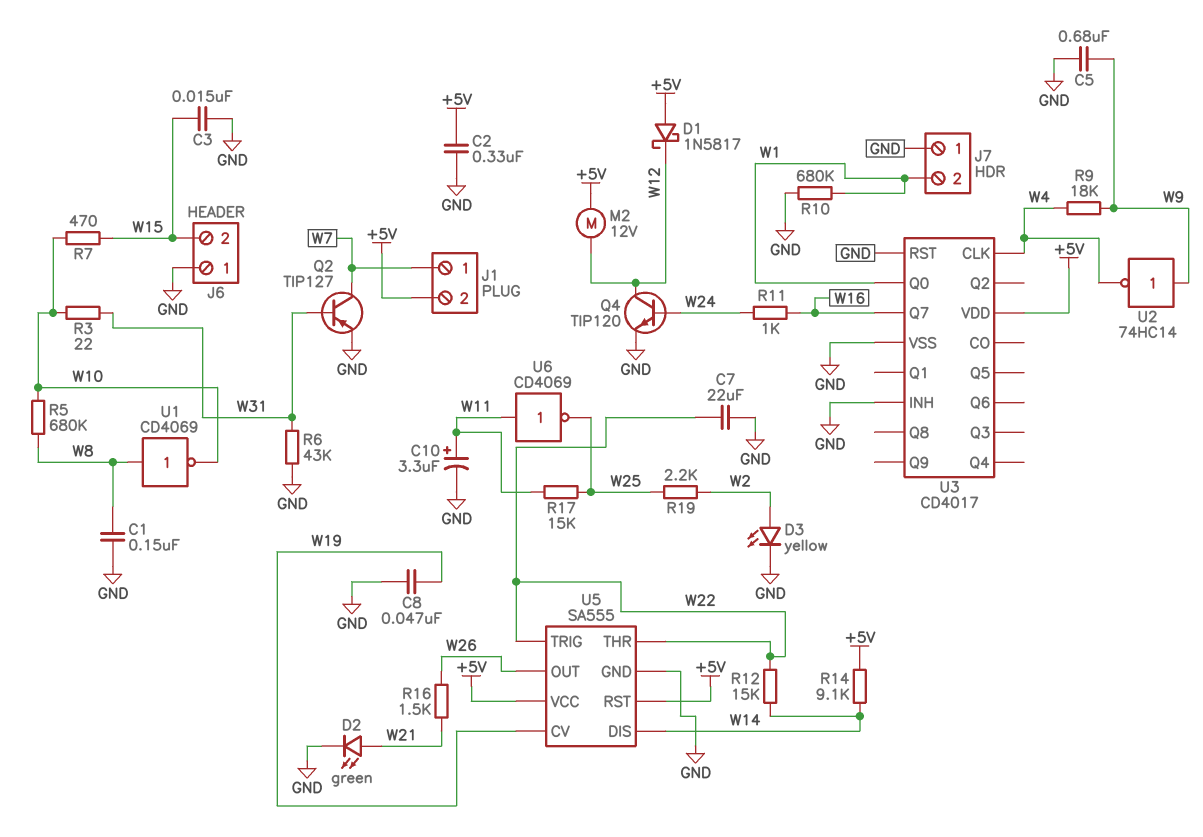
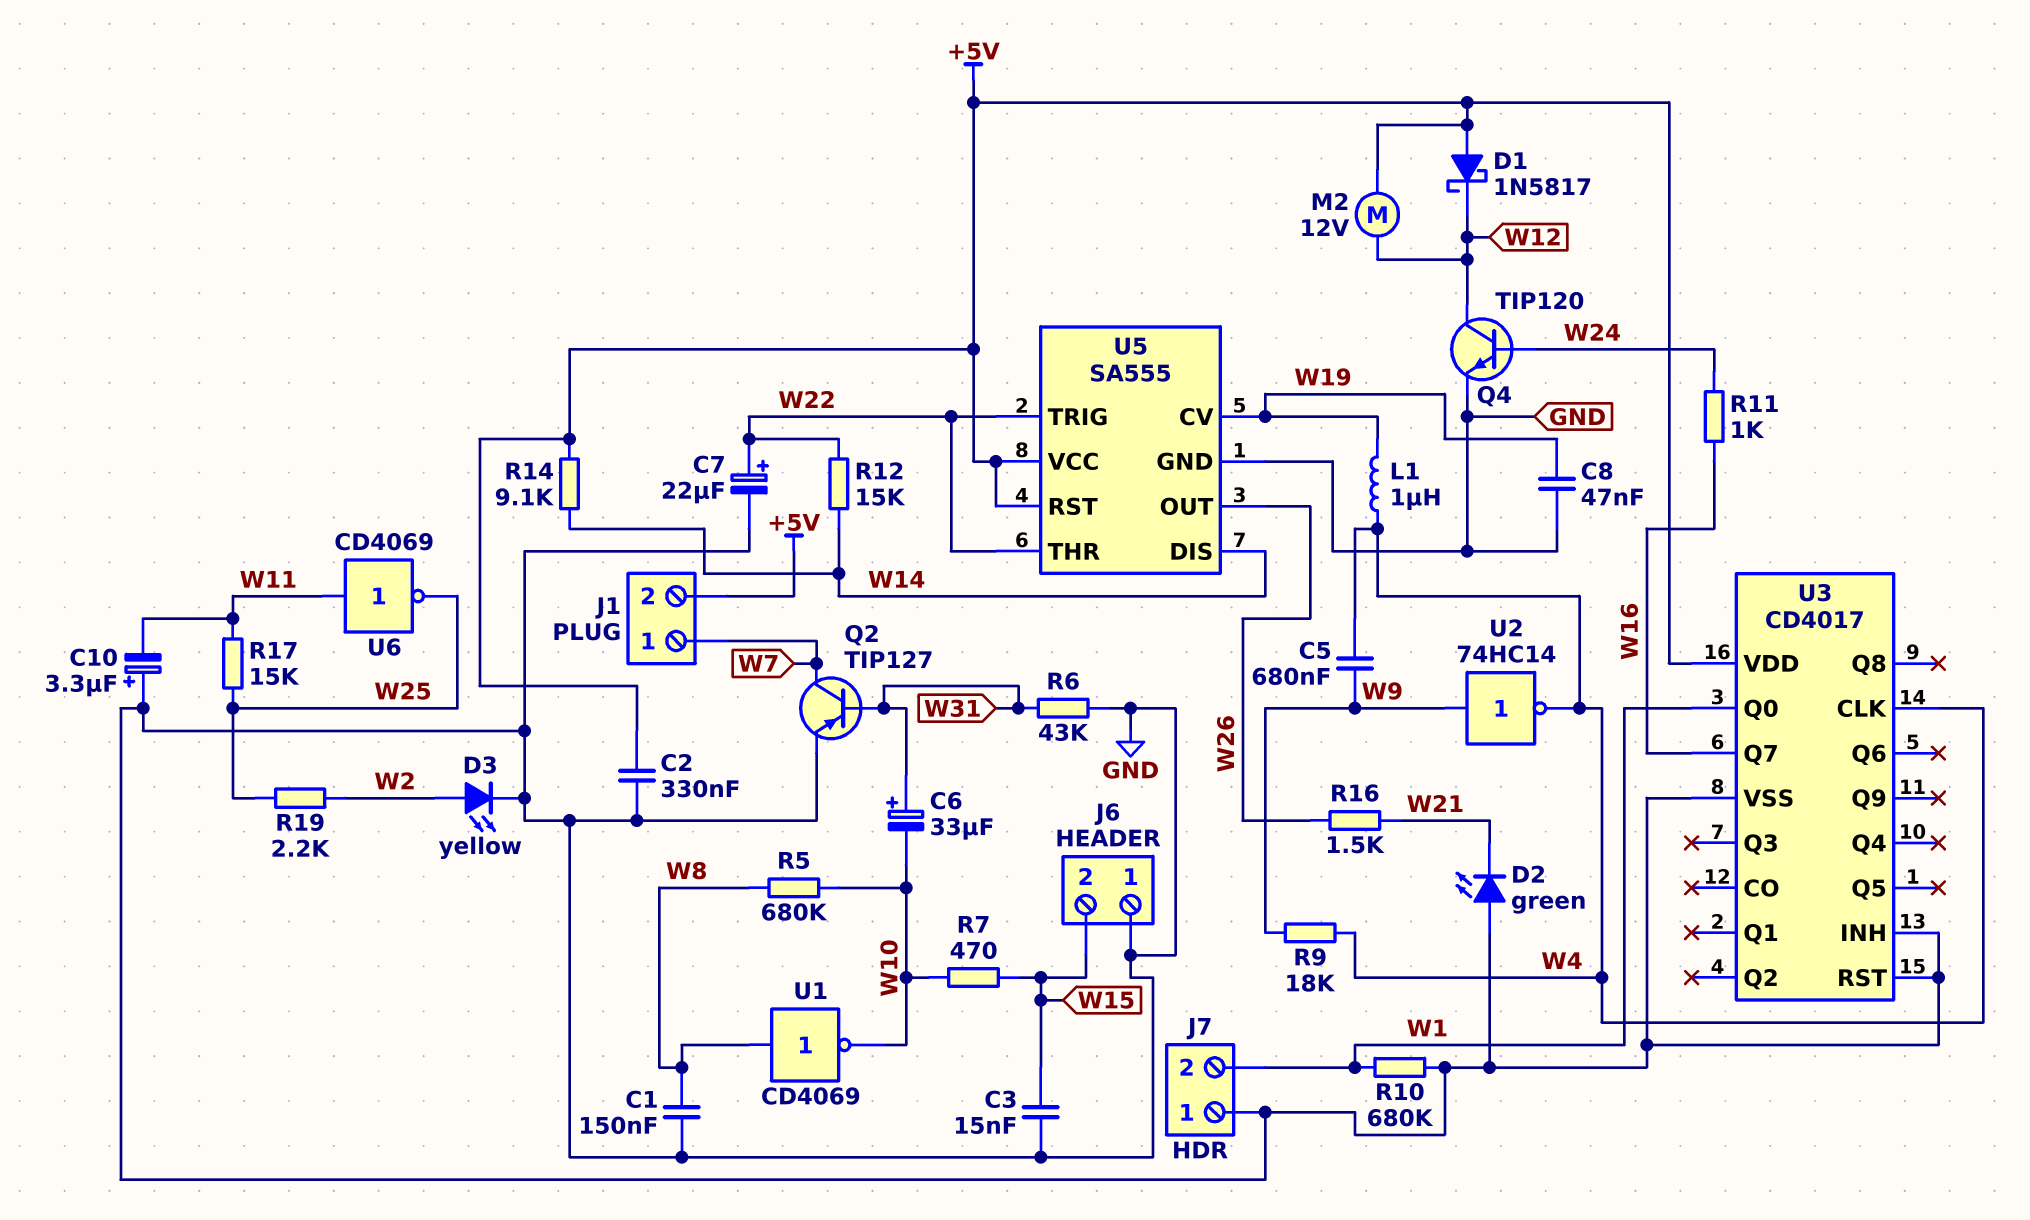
C5: 680nF (GND, W9) -> 680nF (W4, W9)
C6: none -> 33uF (plus W31, minus W10)
C7: 22uF (GND, W22) -> 22uF (plus W22, minus GND)
C10: 3.3uF (plus W11, minus GND) -> 3.3uF (plus GND, minus W11)
D2: LED green (A W21, K GND) -> LED green (A GND, K W21)
L1: none -> 1uH (W4, W19)
R3: 22 (W10, W31) -> none

